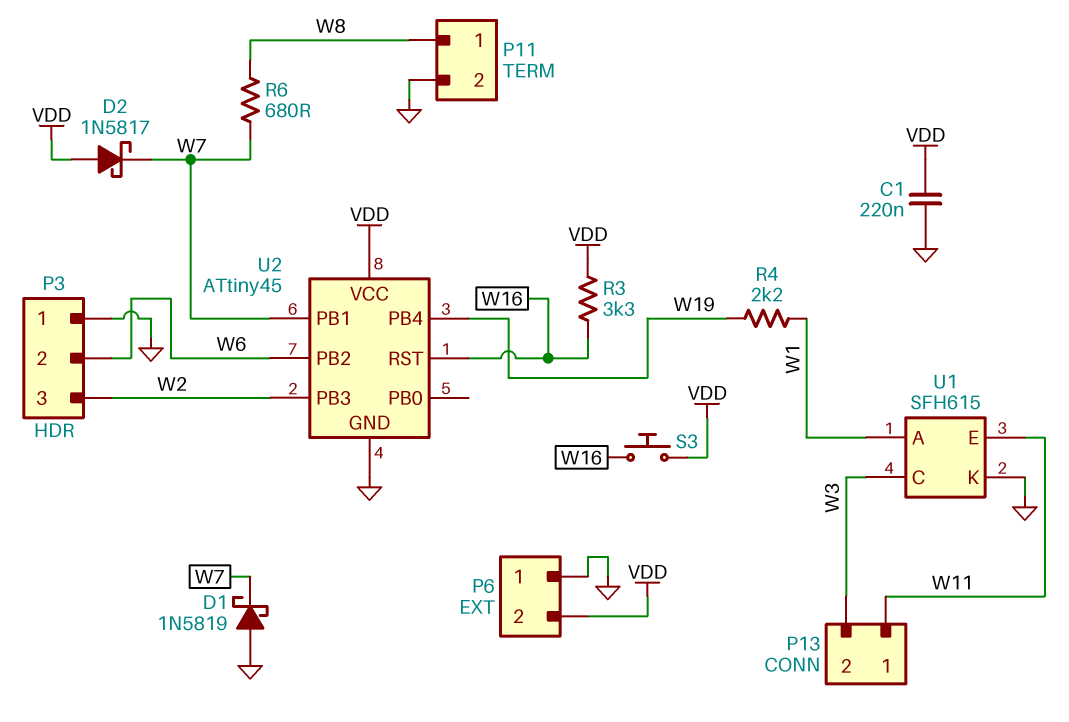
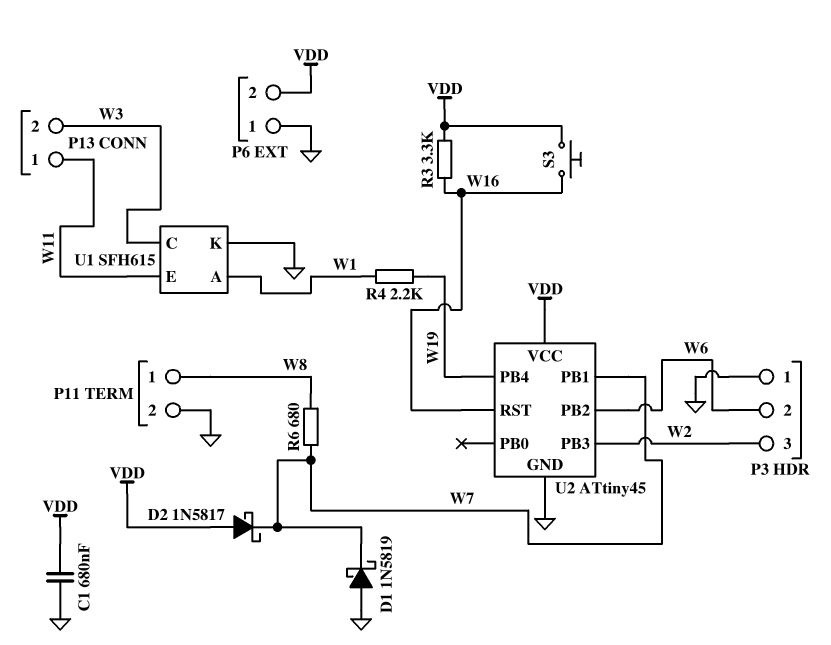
C1: 220nF (GND, VDD) -> 680nF (GND, VDD)

